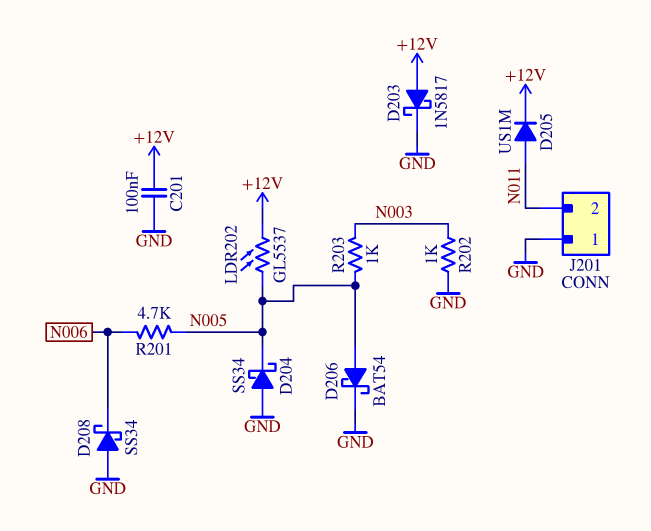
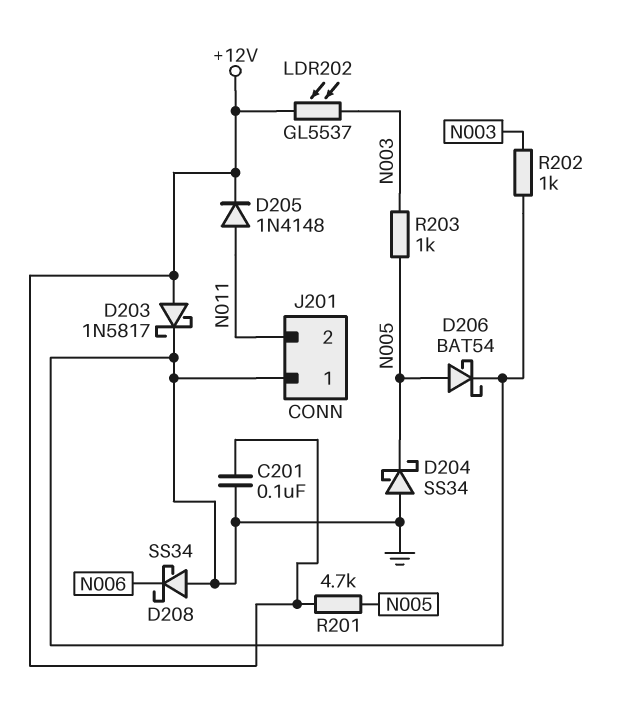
D205: diode US1M (A N011, K +12V) -> diode 1N4148 (A N011, K +12V)
LDR202: GL5537 (+12V, N005) -> GL5537 (+12V, N003)
R201: 4.7k (N005, N006) -> 4.7k (+12V, N005)

